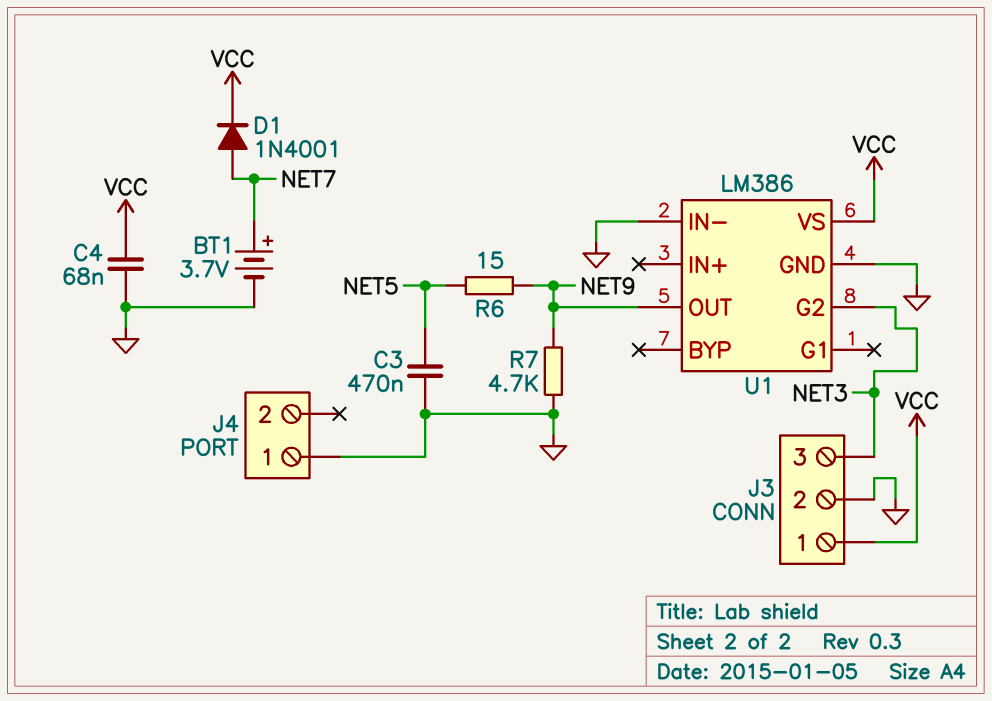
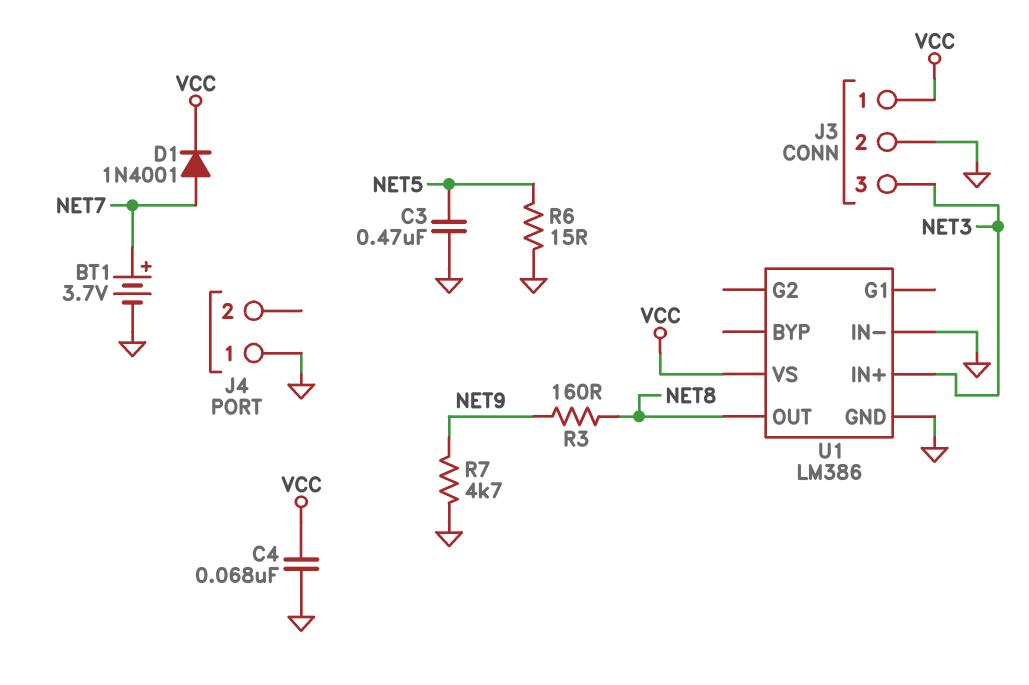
R3: none -> 160 (NET8, NET9)
R6: 15 (NET5, NET9) -> 15 (GND, NET5)
U1 pin G2: NET3 -> none
U1 pin IN+: none -> NET3
U1 pin OUT: NET9 -> NET8

